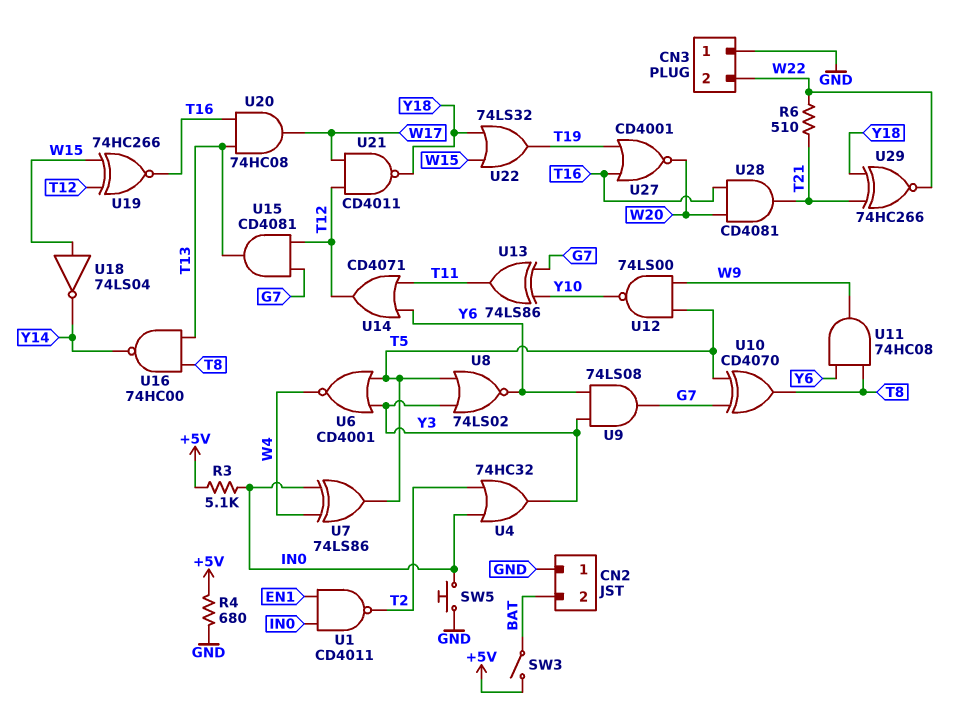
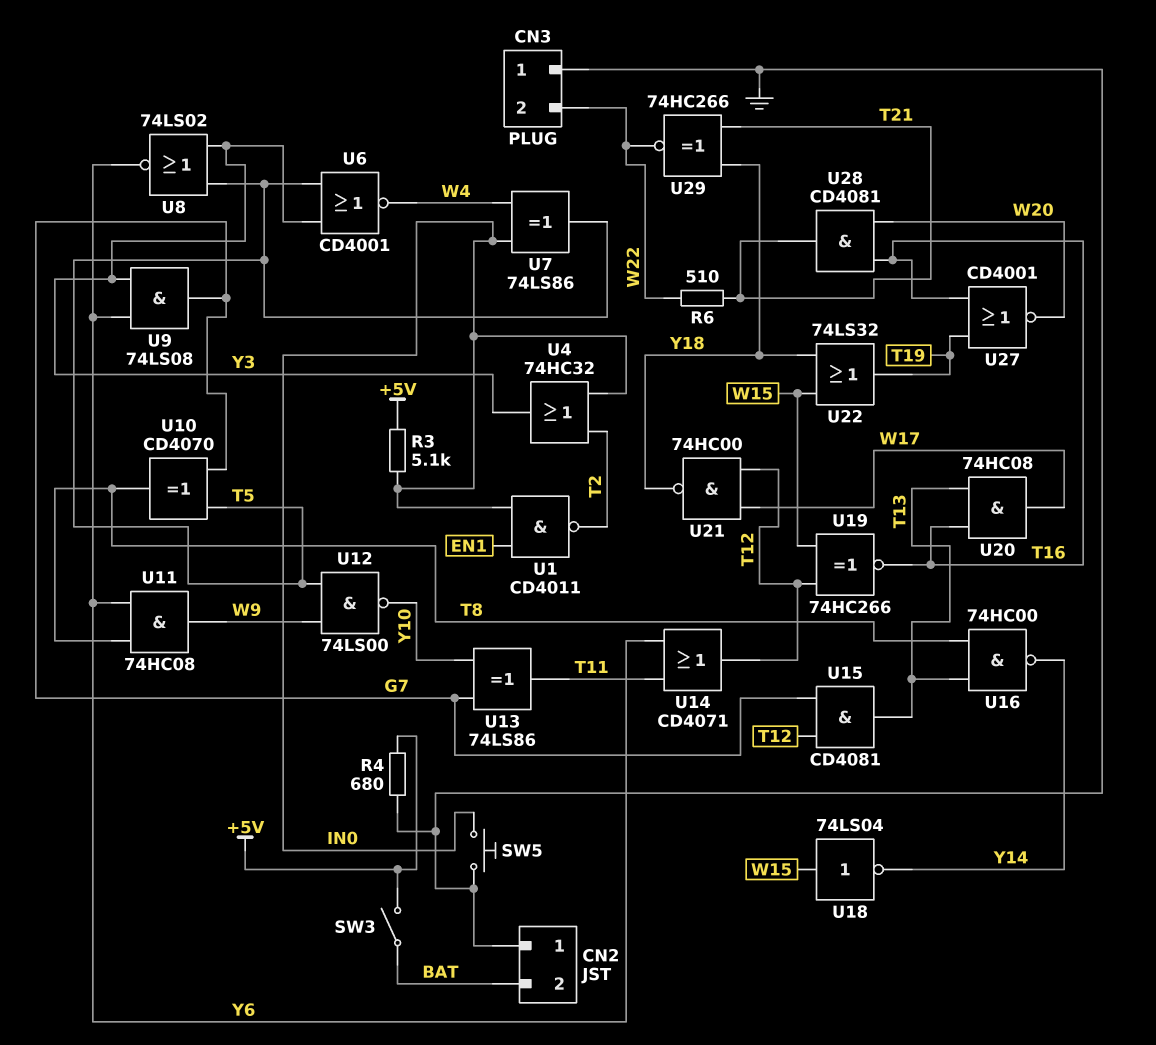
U21: NAND CD4011 (in T12, in W17, out Y18) -> NAND 74HC00 (in T12, in W17, out Y18)

